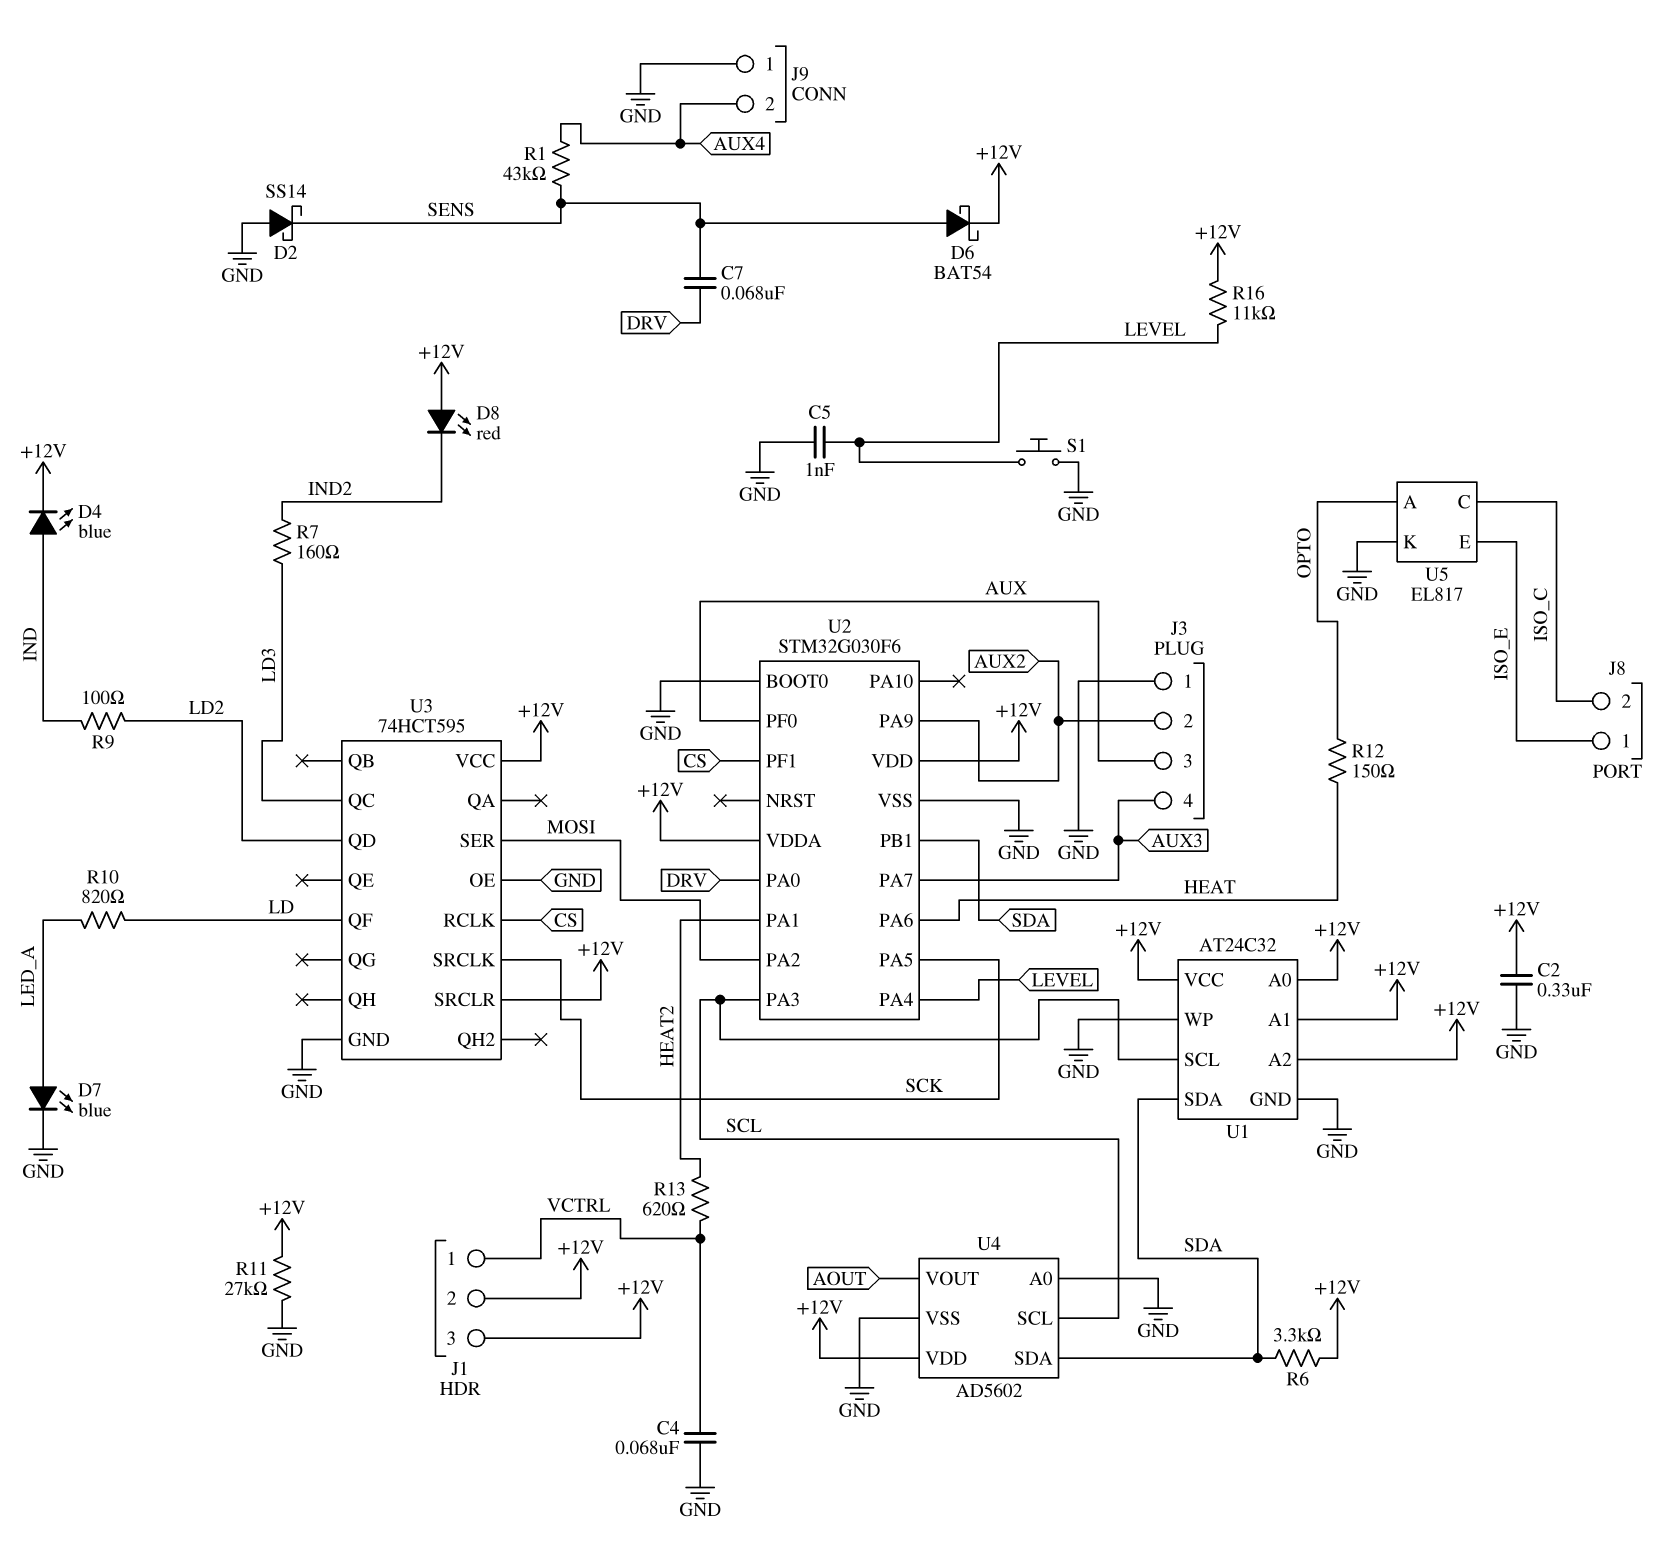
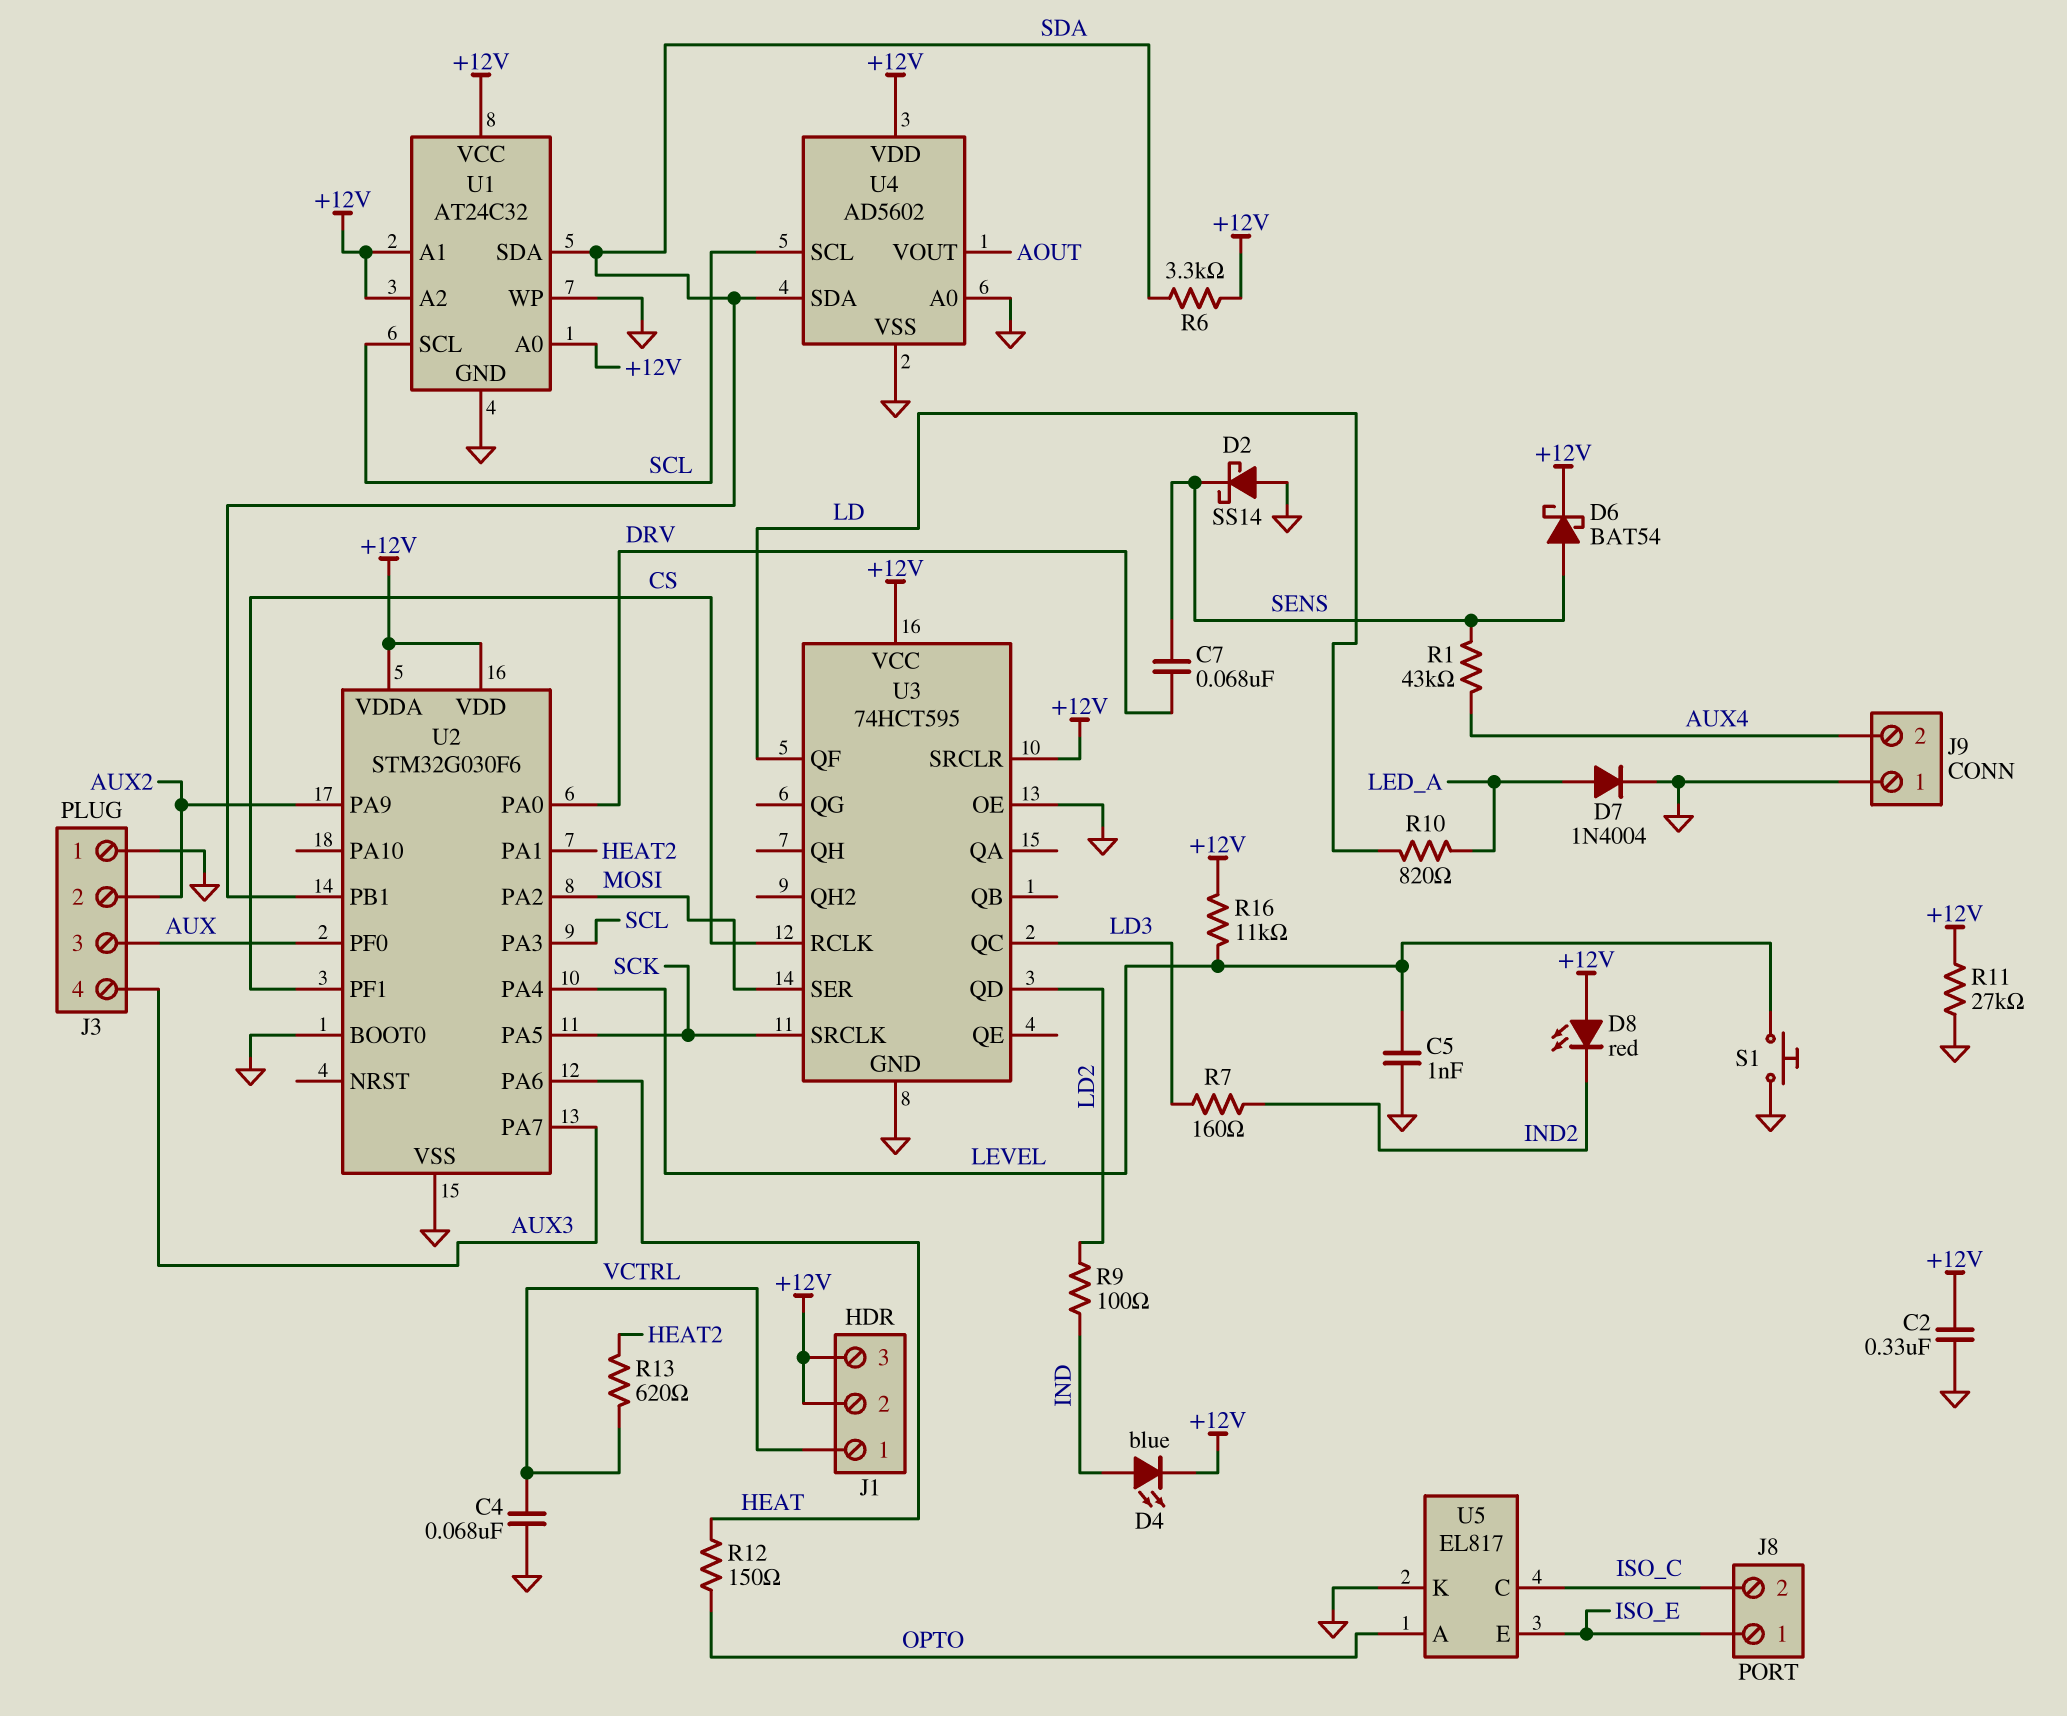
D7: LED blue (A LED_A, K GND) -> diode 1N4004 (A LED_A, K GND)

